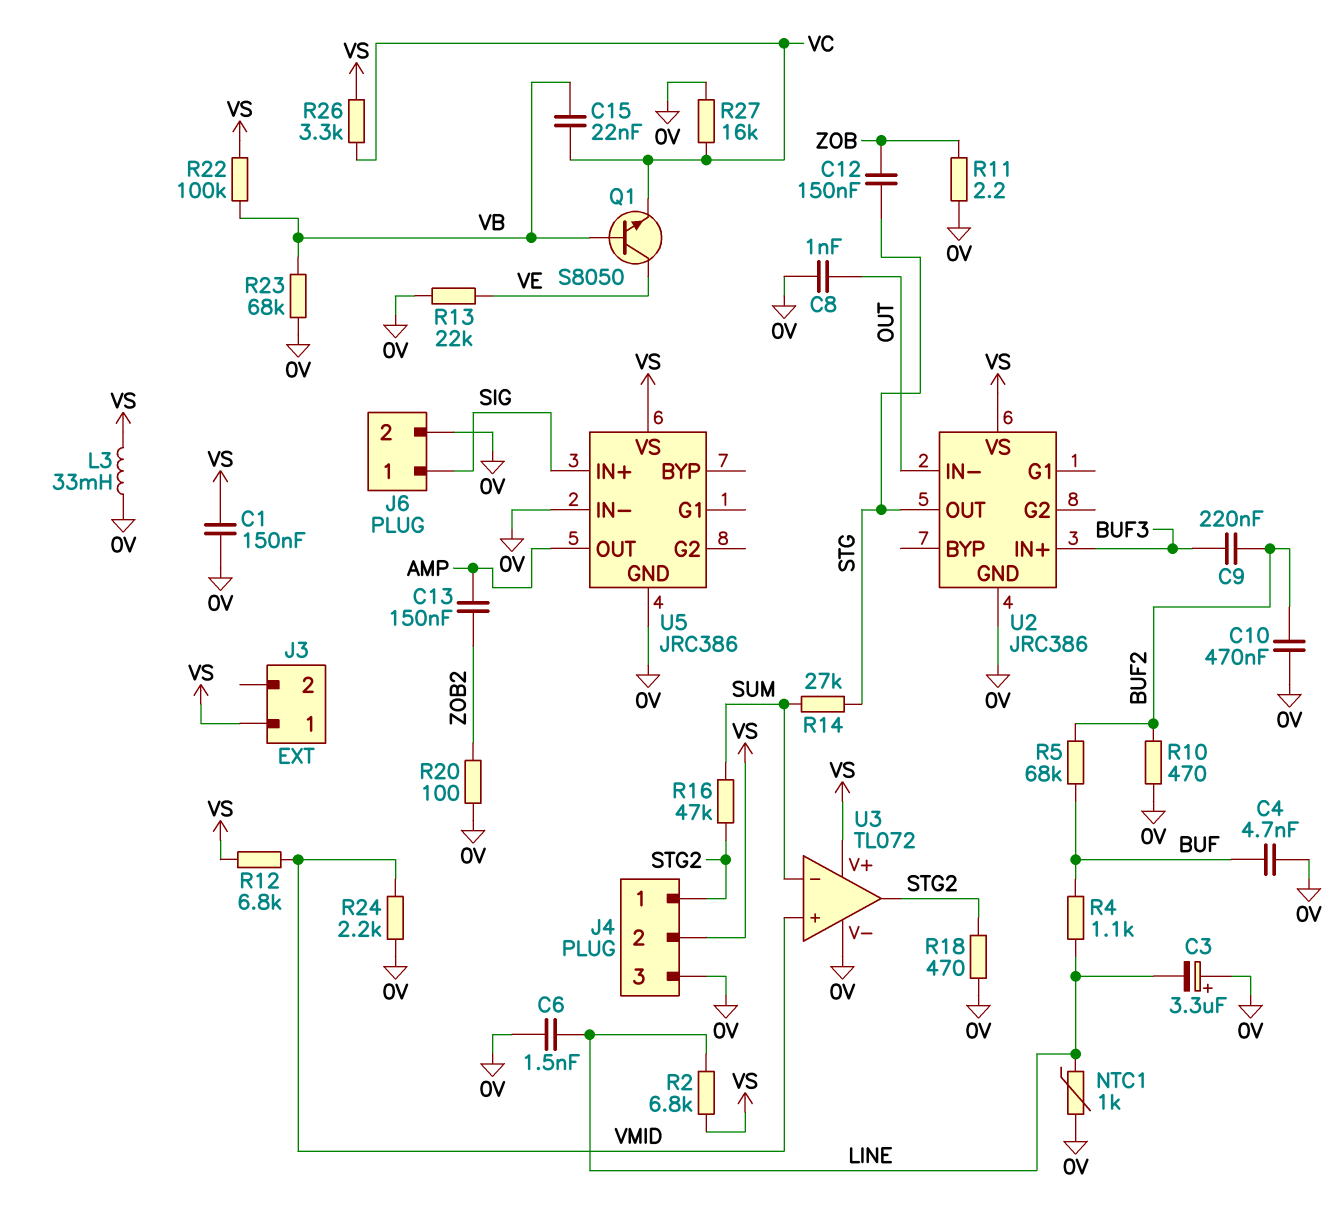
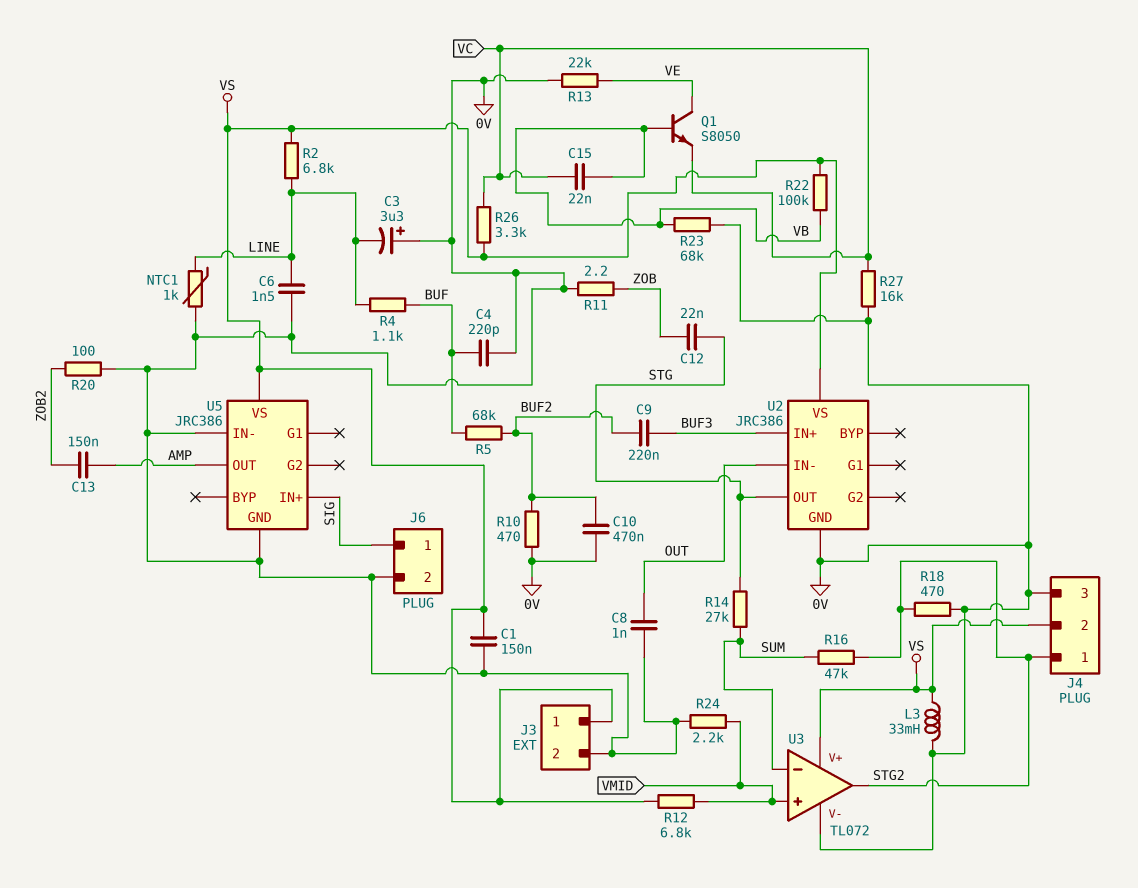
C4: 4.7nF (0V, BUF) -> 220pF (0V, BUF)
C12: 150nF (STG, ZOB) -> 22nF (STG, ZOB)
J3 pin 2: none -> 0V

